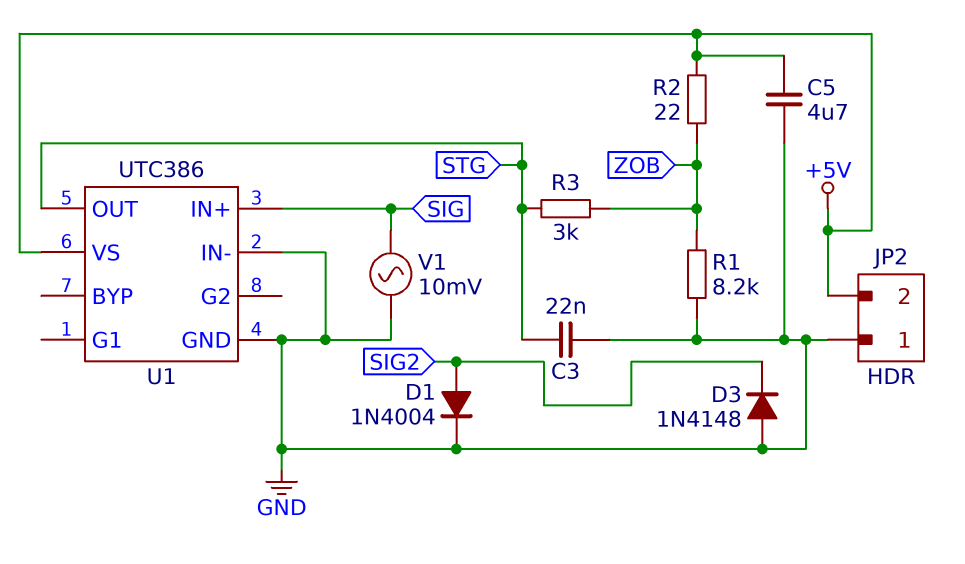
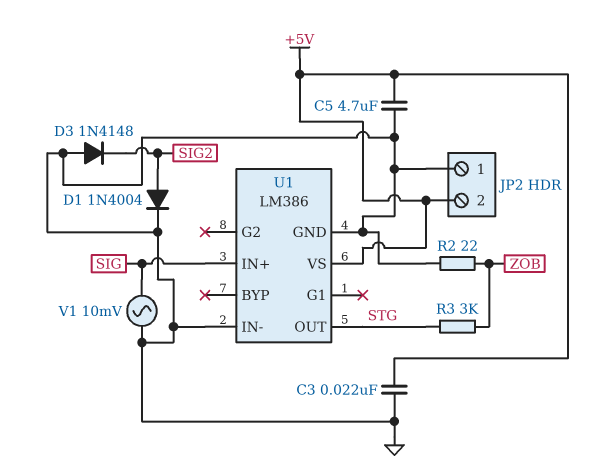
C3: 22nF (GND, STG) -> 22nF (+5V, GND)
R1: 8.2k (GND, ZOB) -> none
R2: 22 (+5V, ZOB) -> 22 (GND, ZOB)
U1: UTC386 -> LM386

